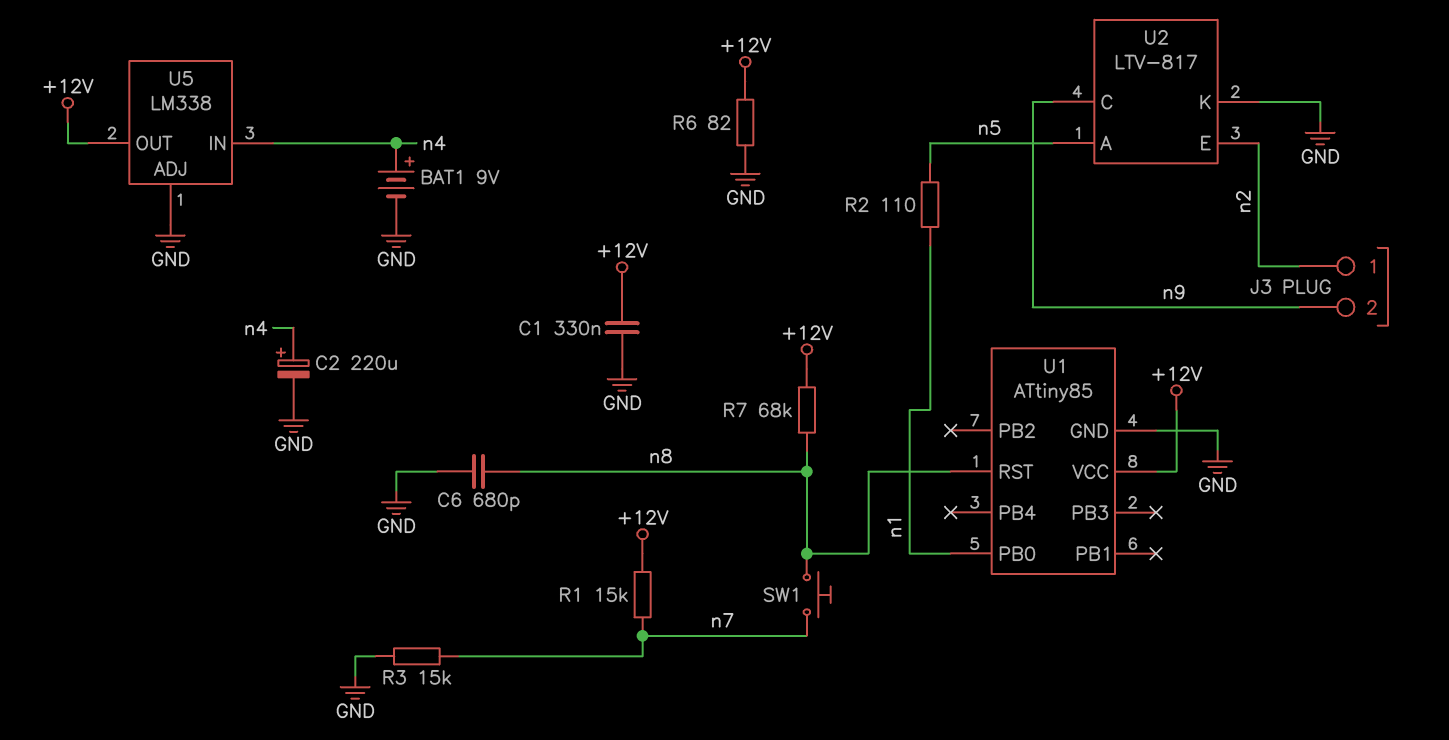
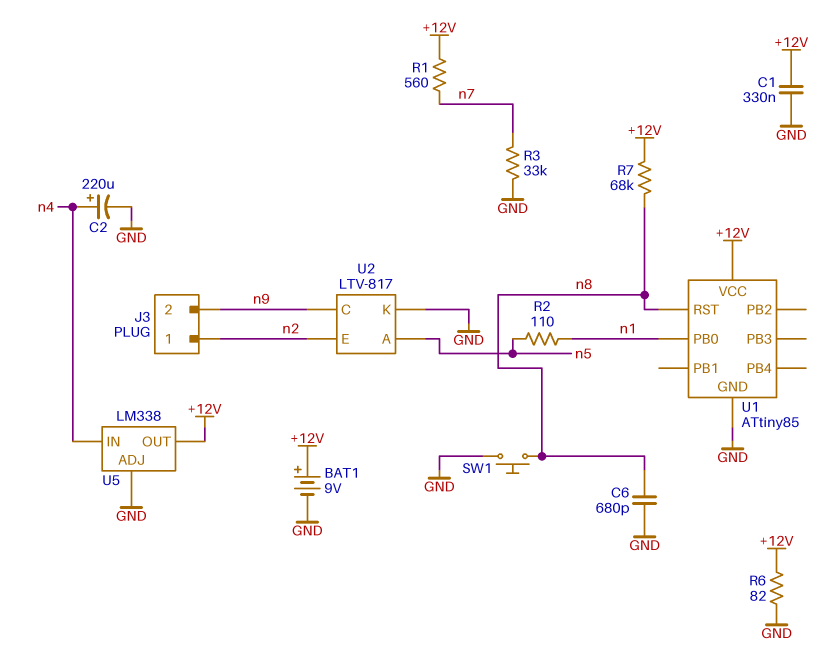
BAT1: 9V (plus n4, minus GND) -> 9V (plus +12V, minus GND)
R1: 15k (+12V, n7) -> 560 (+12V, n7)
R3: 15k (GND, n7) -> 33k (GND, n7)
SW1: button (n7, n8) -> button (GND, n8)

